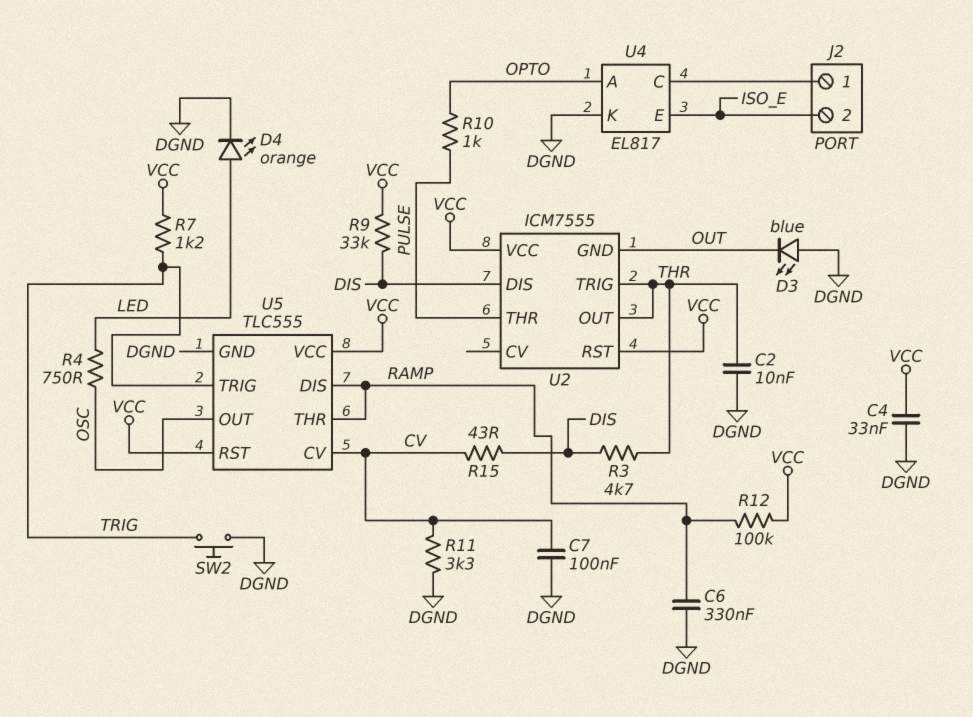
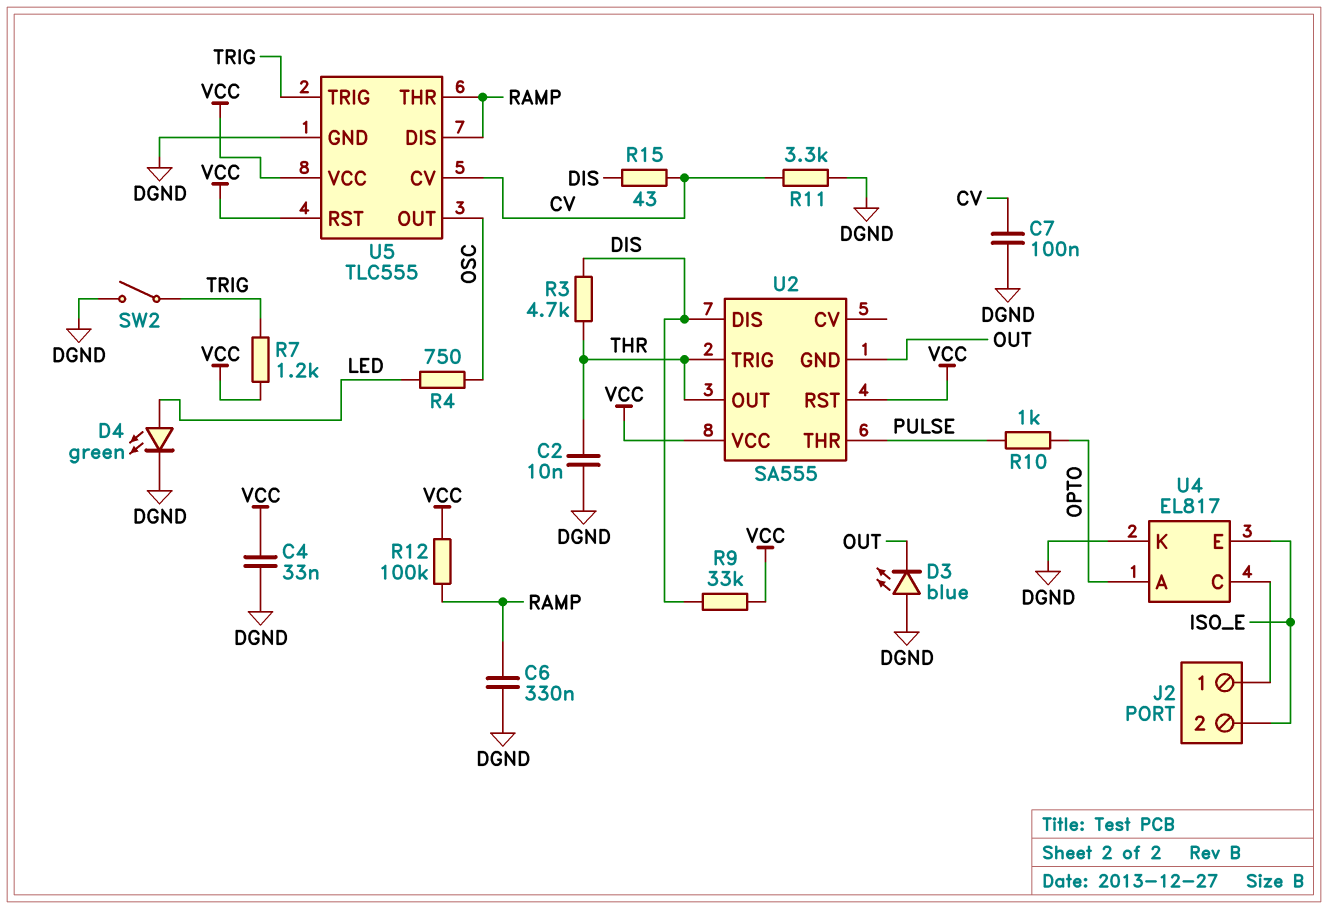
D4: LED orange (A LED, K DGND) -> LED green (A LED, K DGND)
SW2: button (DGND, TRIG) -> switch (DGND, TRIG)
U2: ICM7555 -> SA555

